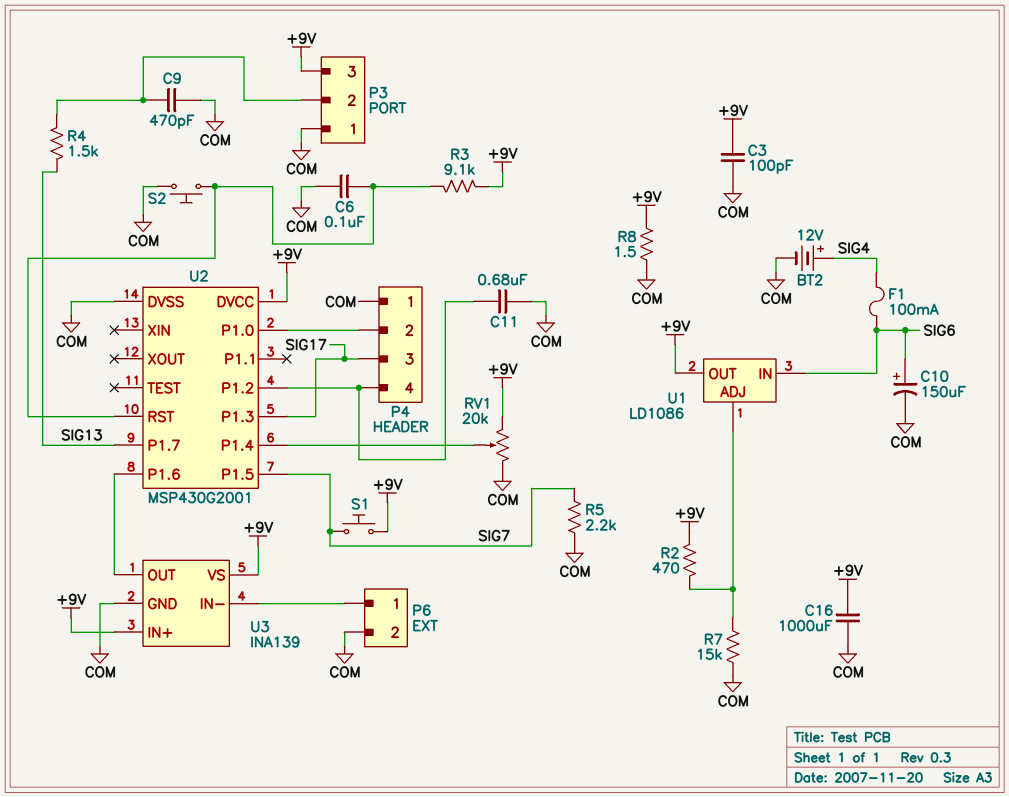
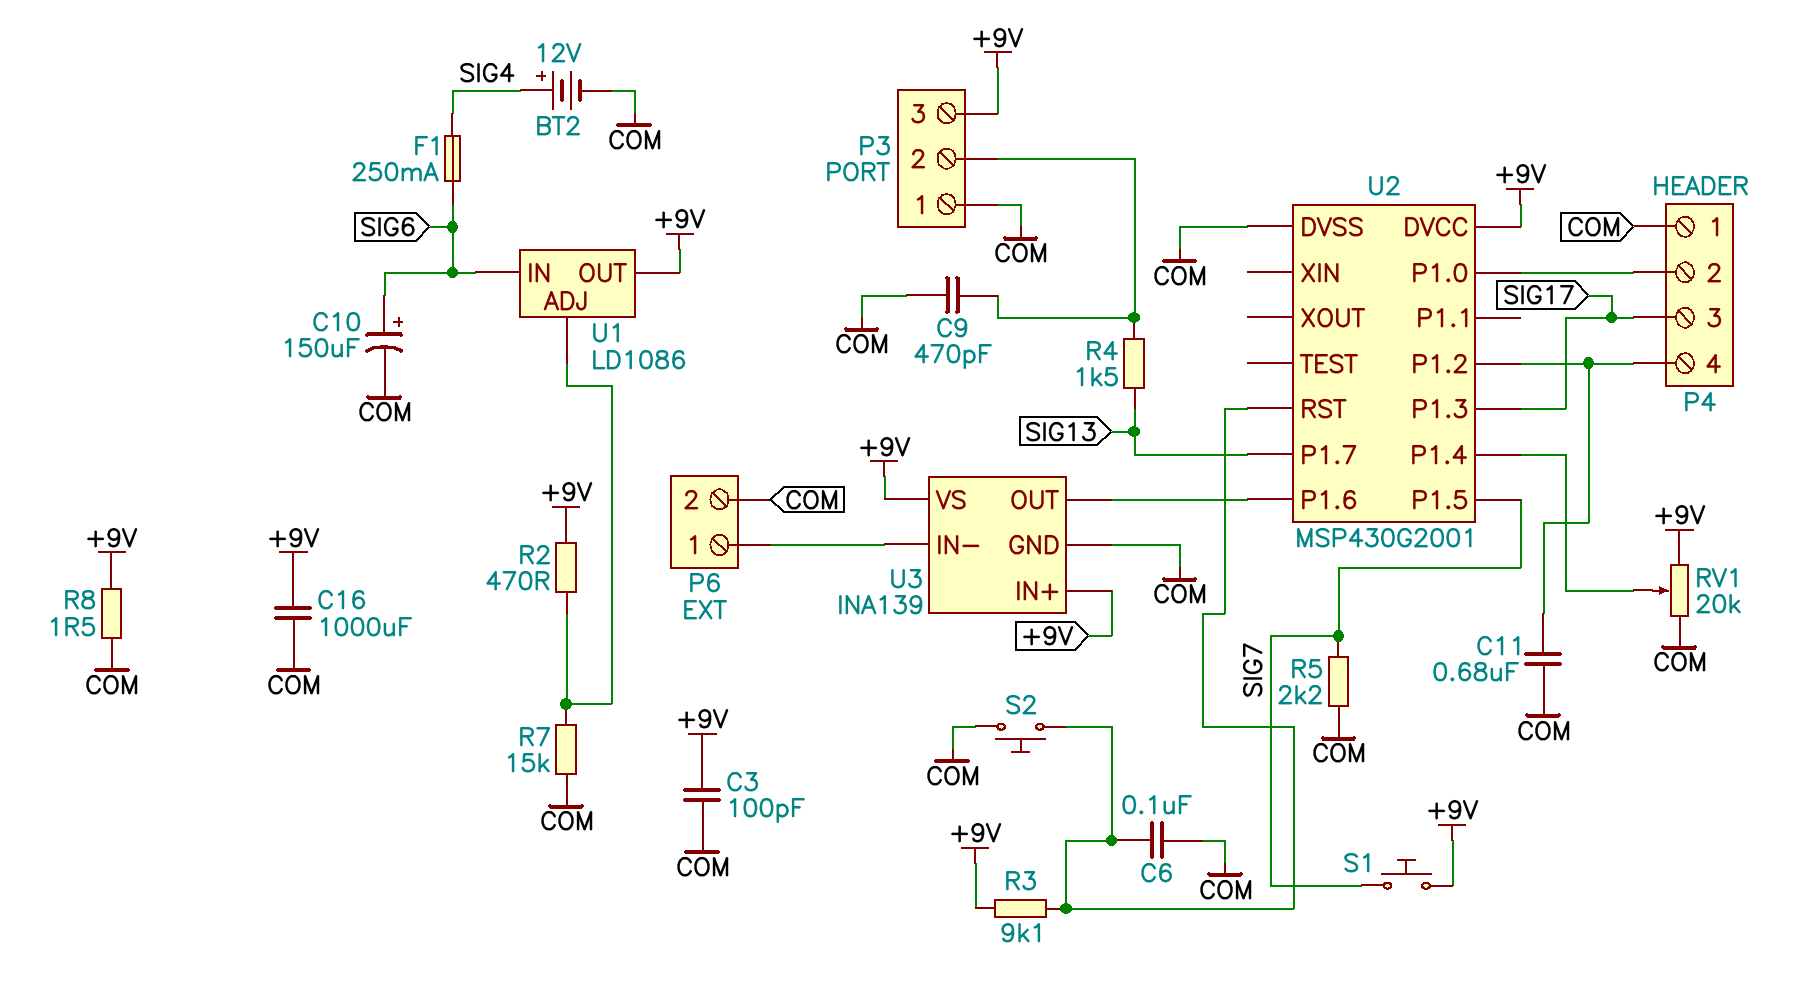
F1: 100mA (SIG4, SIG6) -> 250mA (SIG4, SIG6)

